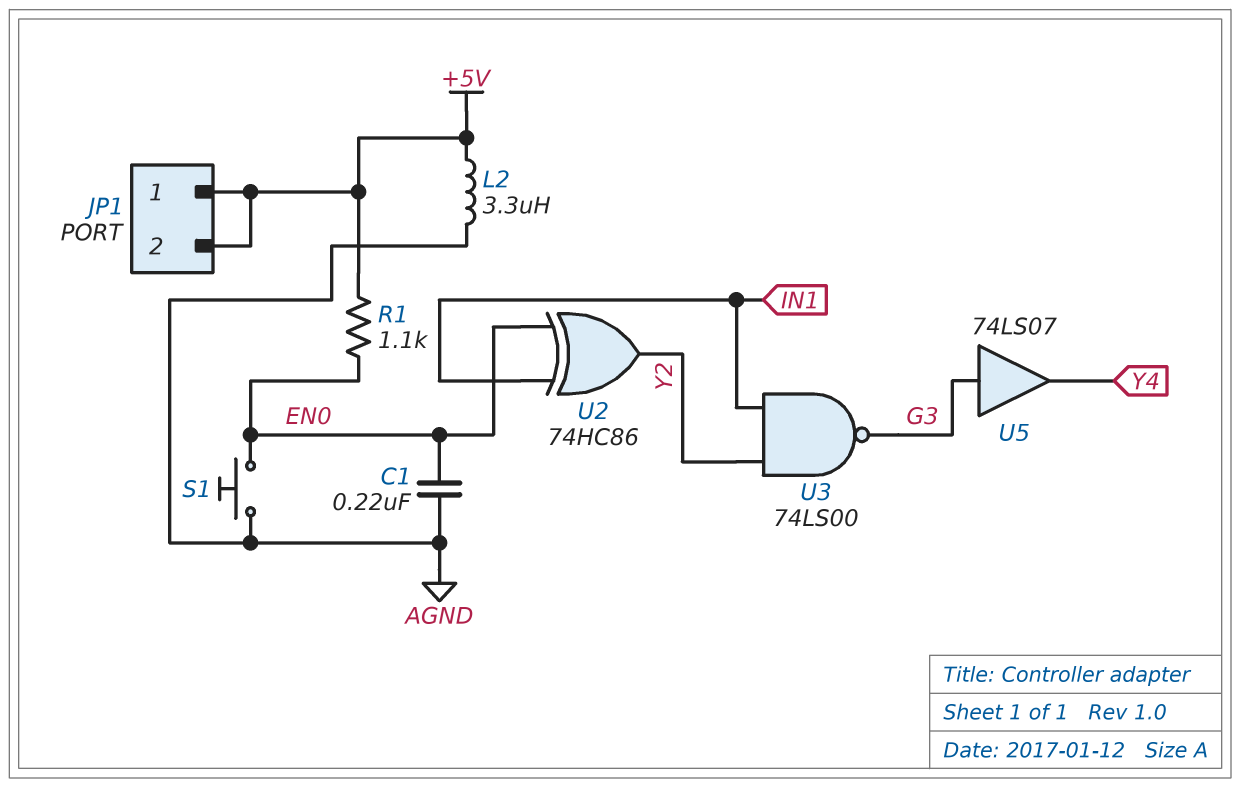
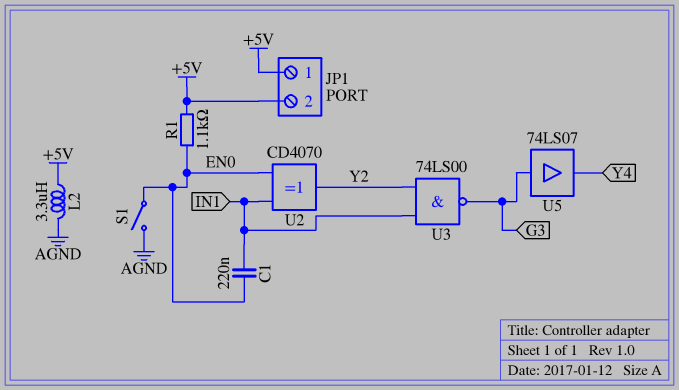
C1: 220nF (AGND, EN0) -> 220nF (EN0, IN1)
S1: button (AGND, EN0) -> switch (AGND, EN0)
U2: XOR 74HC86 (in EN0, in IN1, out Y2) -> XOR CD4070 (in EN0, in IN1, out Y2)

